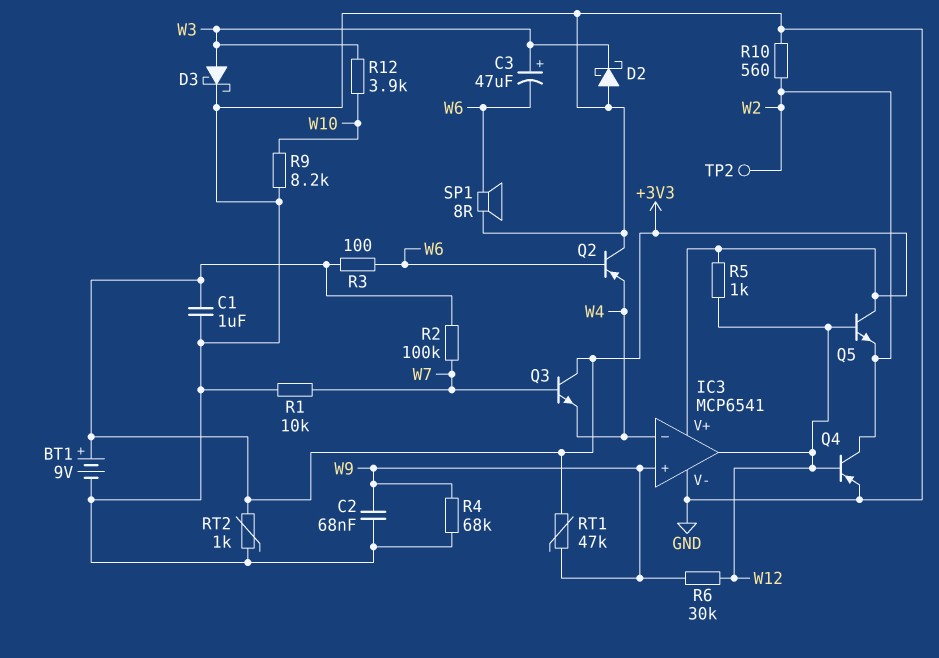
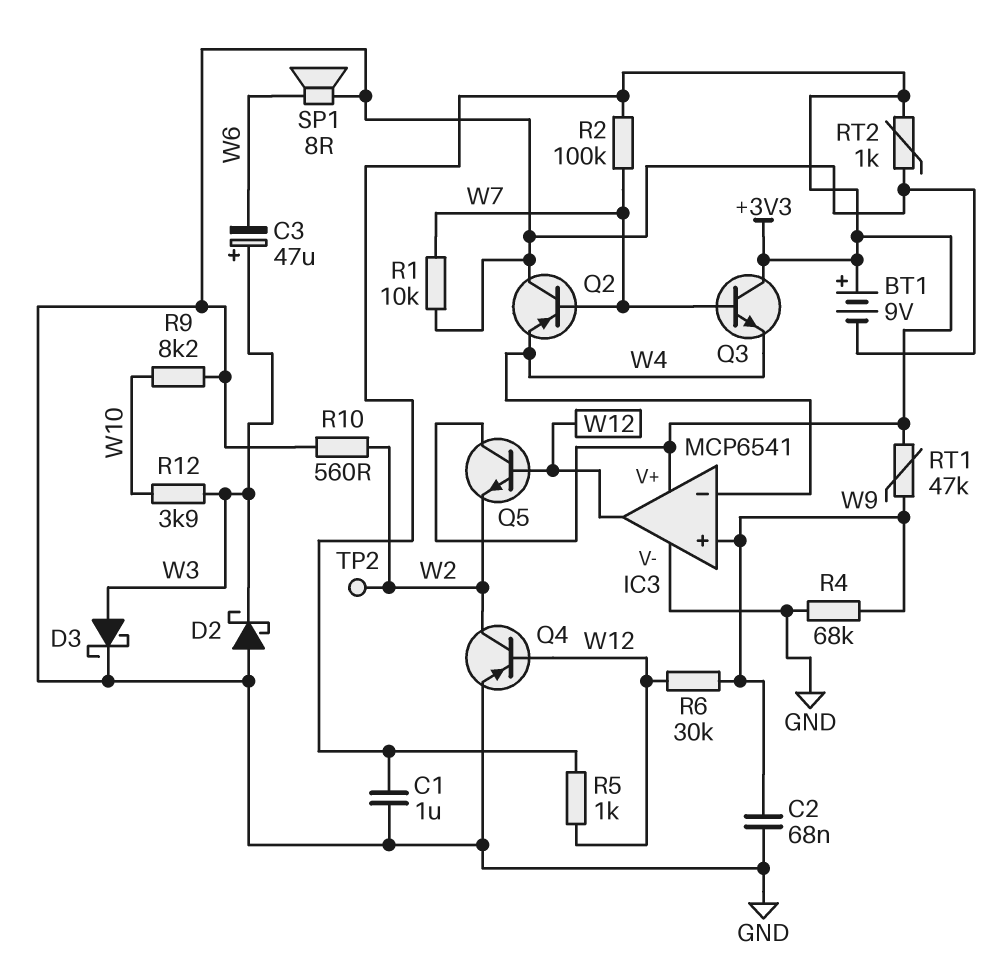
Q2: PNP (B W6, C GND, E W4) -> PNP (B W7, C GND, E W4)
R3: 100 (+3V3, W6) -> none

